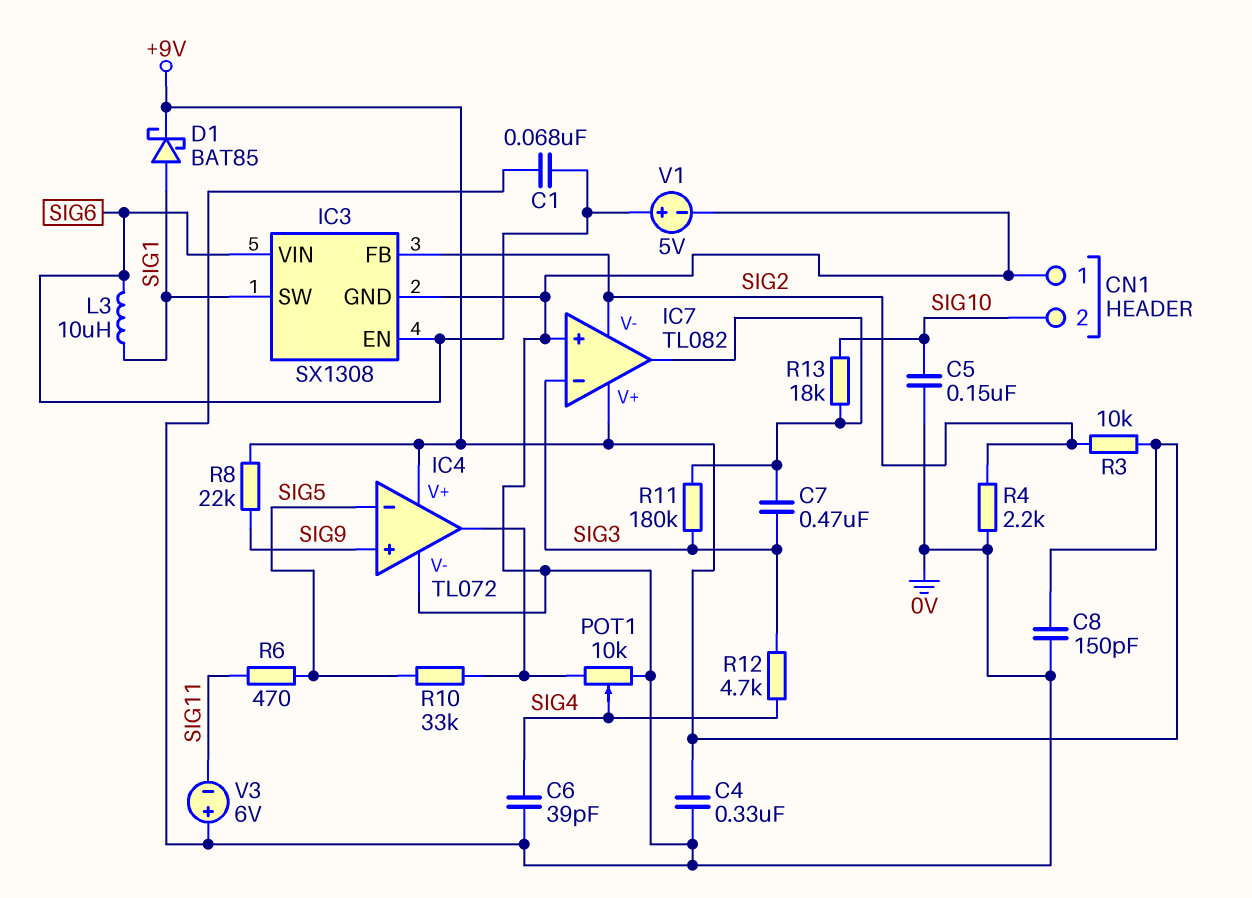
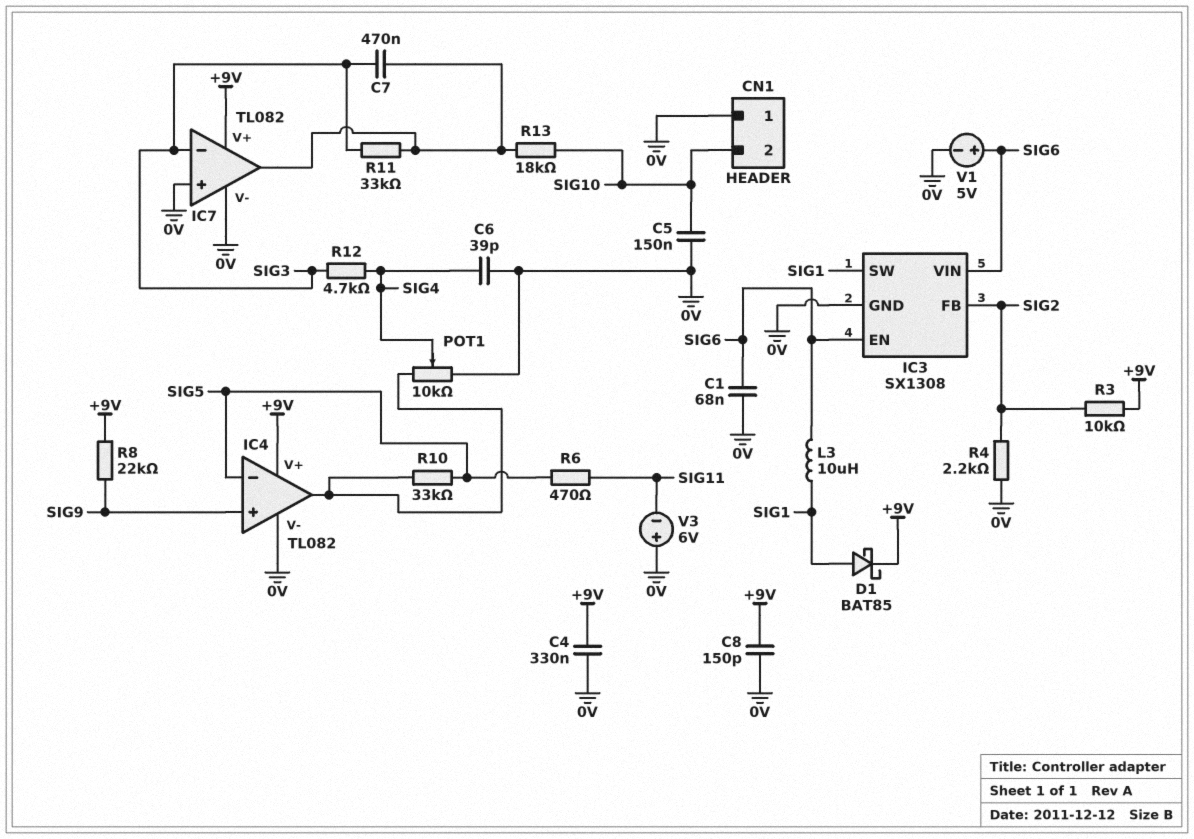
IC4: TL072 -> TL082
IC7 pin V-: SIG2 -> 0V
R11: 180k (IC7/out, SIG3) -> 33k (IC7/out, SIG3)

